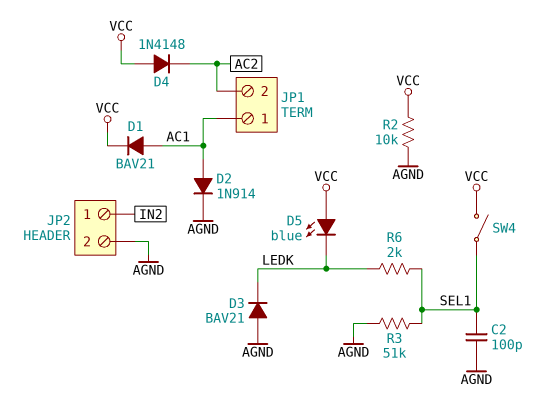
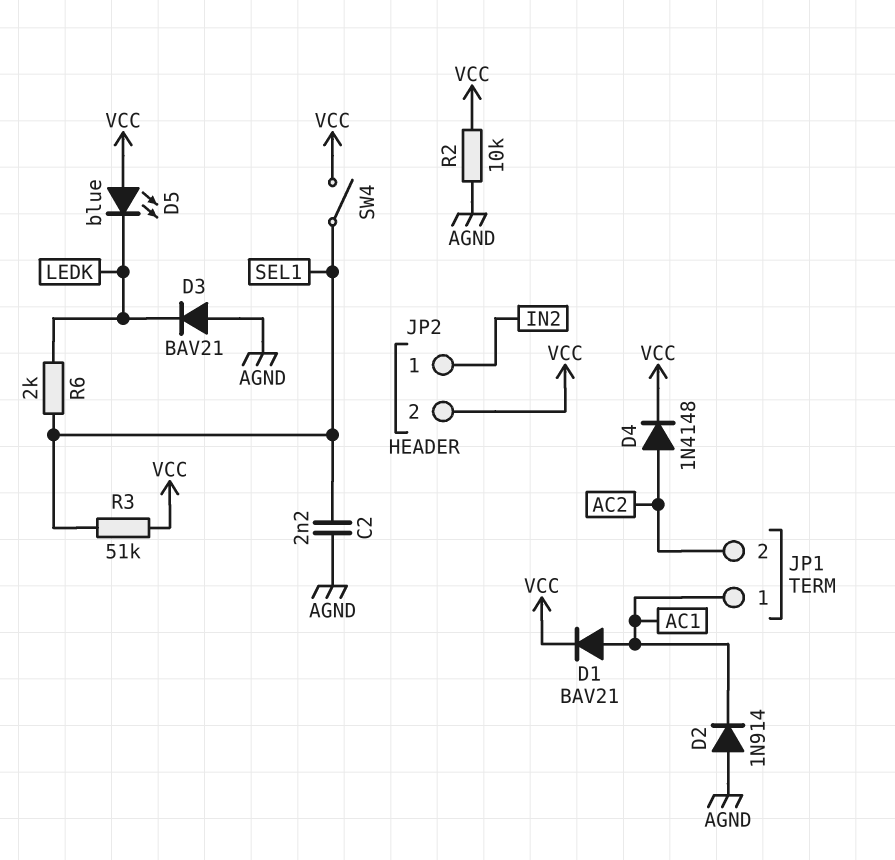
C2: 100pF (AGND, SEL1) -> 2.2nF (AGND, SEL1)
D2: diode 1N914 (A AC1, K AGND) -> diode 1N914 (A AGND, K AC1)
D4: diode 1N4148 (A VCC, K AC2) -> diode 1N4148 (A AC2, K VCC)
JP2 pin 2: AGND -> VCC
R3: 51k (AGND, SEL1) -> 51k (SEL1, VCC)

